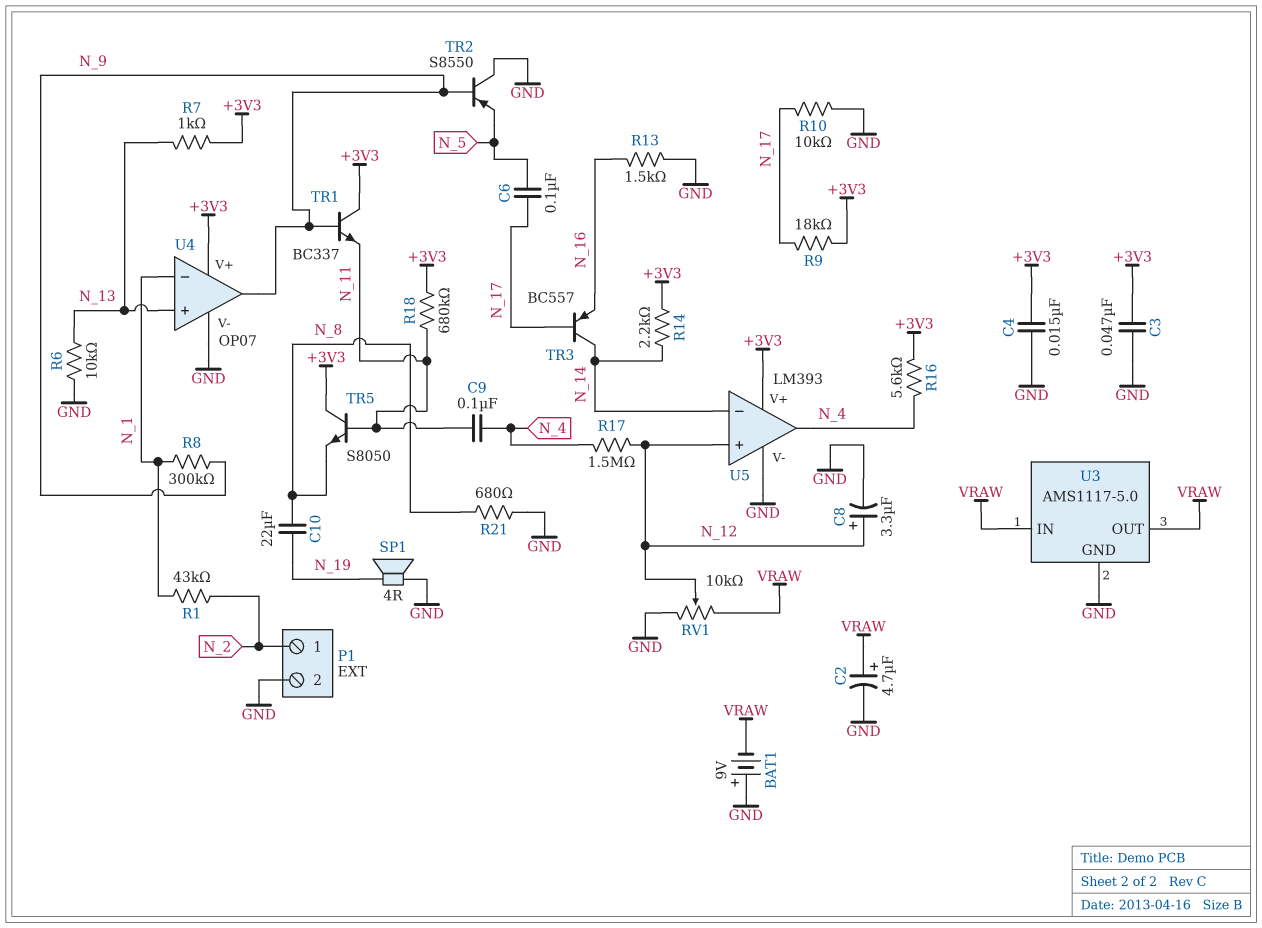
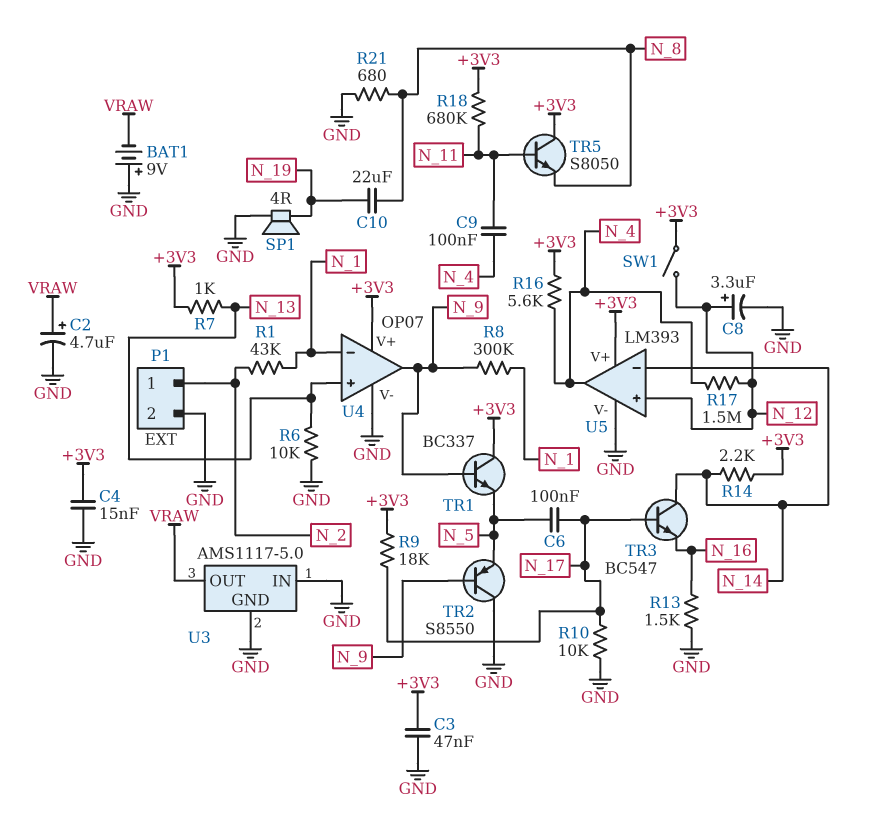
RV1: 10k (GND, VRAW, wiper N_12) -> none
SW1: none -> switch (+3V3, N_12)
TR1: NPN BC337 (B N_9, C +3V3, E N_11) -> NPN BC337 (B N_9, C +3V3, E N_5)
TR3: PNP BC557 (B N_17, C N_14, E N_16) -> NPN BC547 (B N_17, C N_14, E N_16)
U3 pin IN: VRAW -> GND

